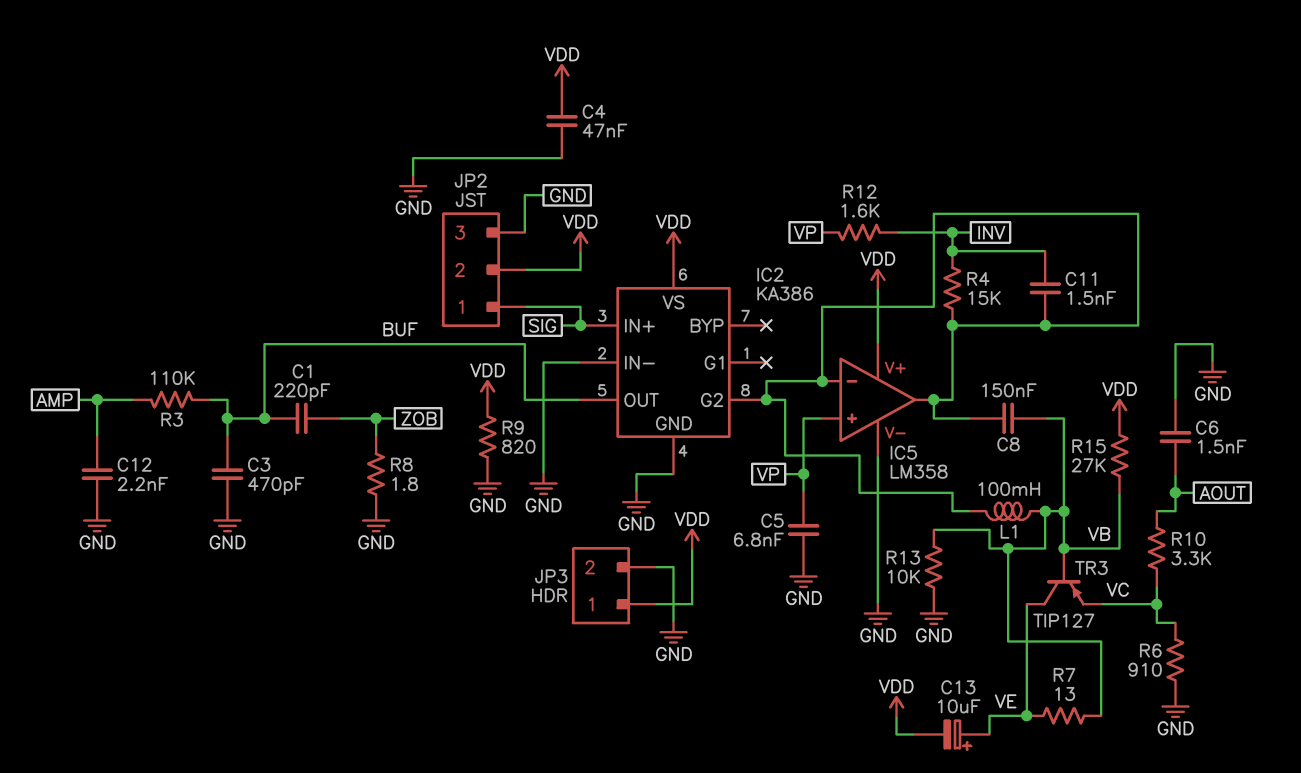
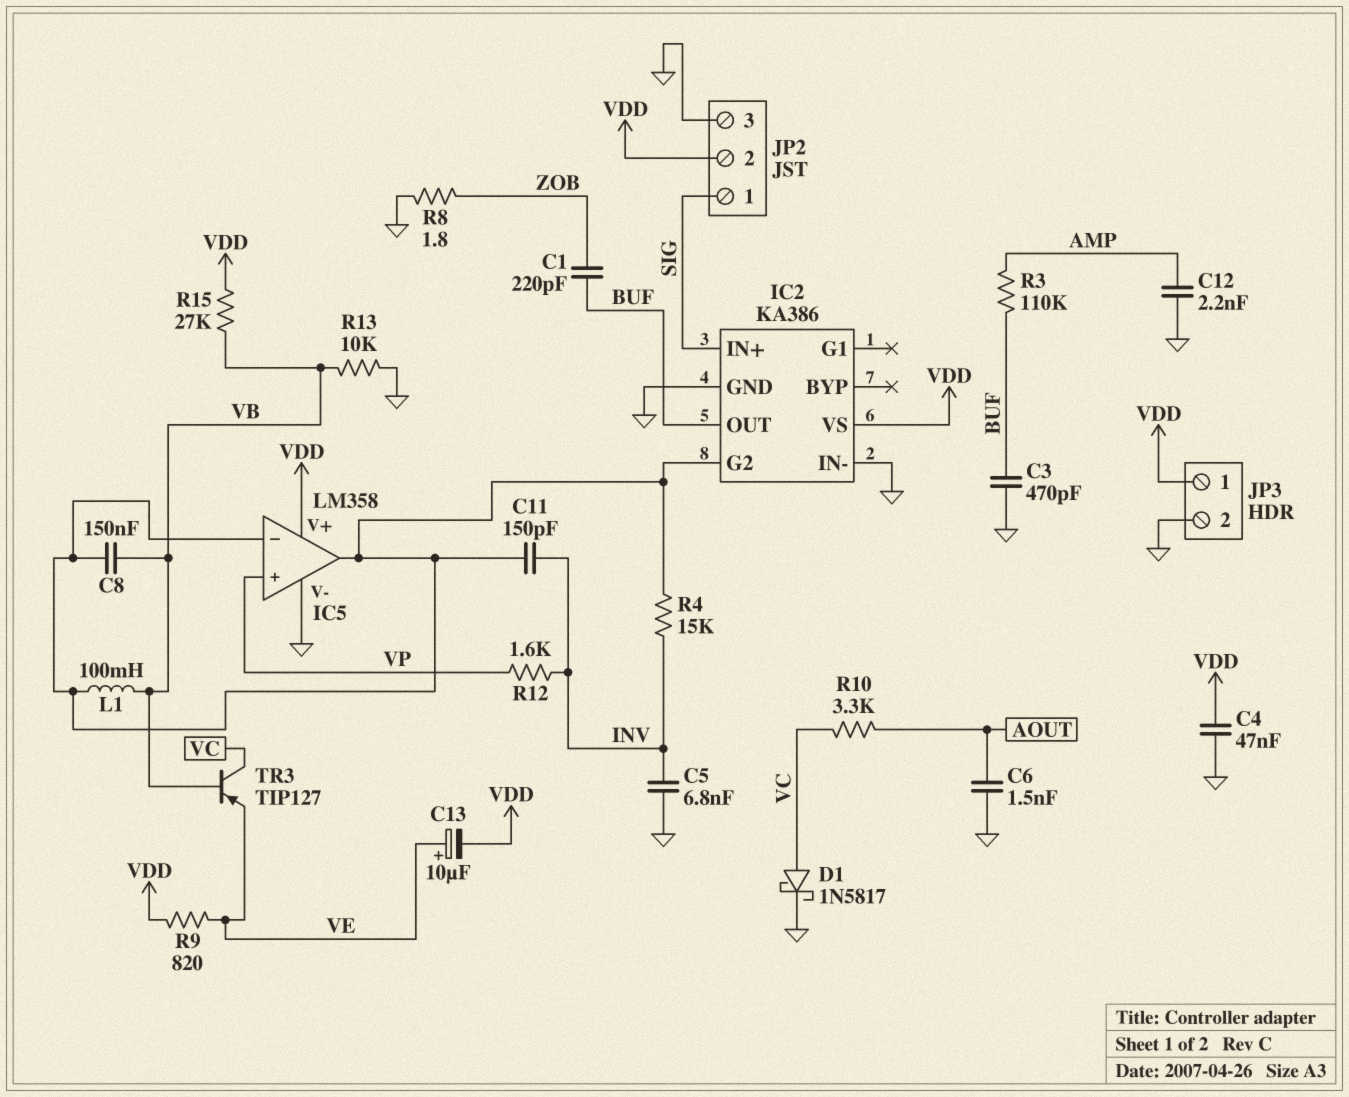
C5: 6.8nF (GND, VP) -> 6.8nF (GND, INV)
C11: 1.5nF (IC2/G2, INV) -> 150pF (IC2/G2, INV)
D1: none -> schottky 1N5817 (A VC, K GND)
R6: 910 (GND, VC) -> none
R7: 13 (VB, VE) -> none
R9: 820 (GND, VDD) -> 820 (VDD, VE)
TR3: PNP TIP127 (B VB, C VE, E VC) -> PNP TIP127 (B VB, C VC, E VE)

